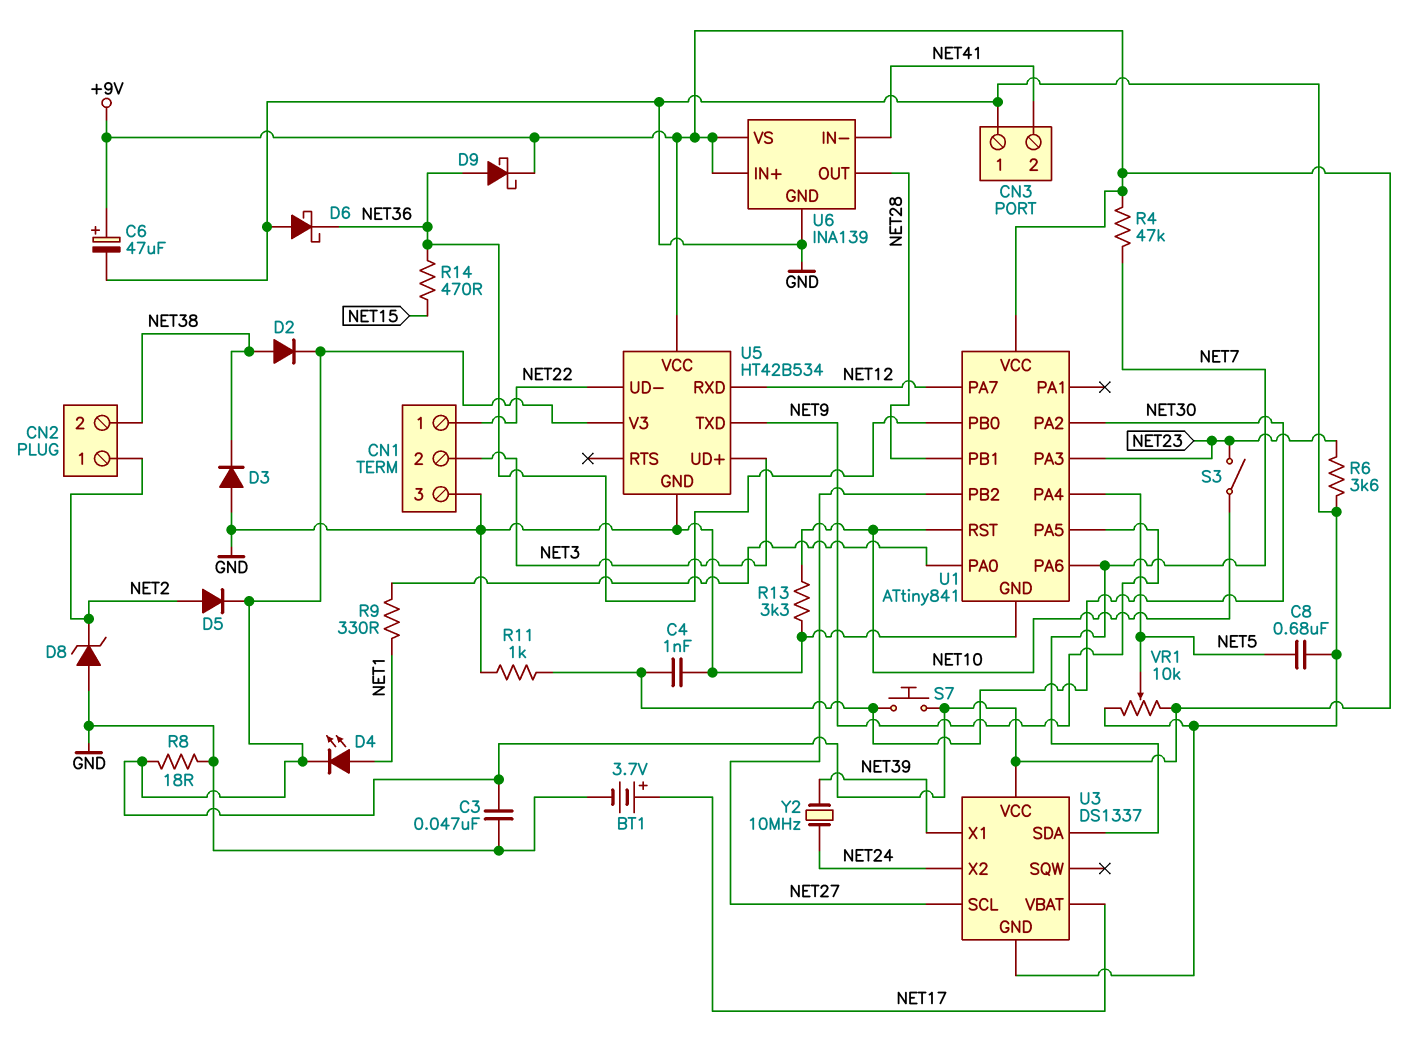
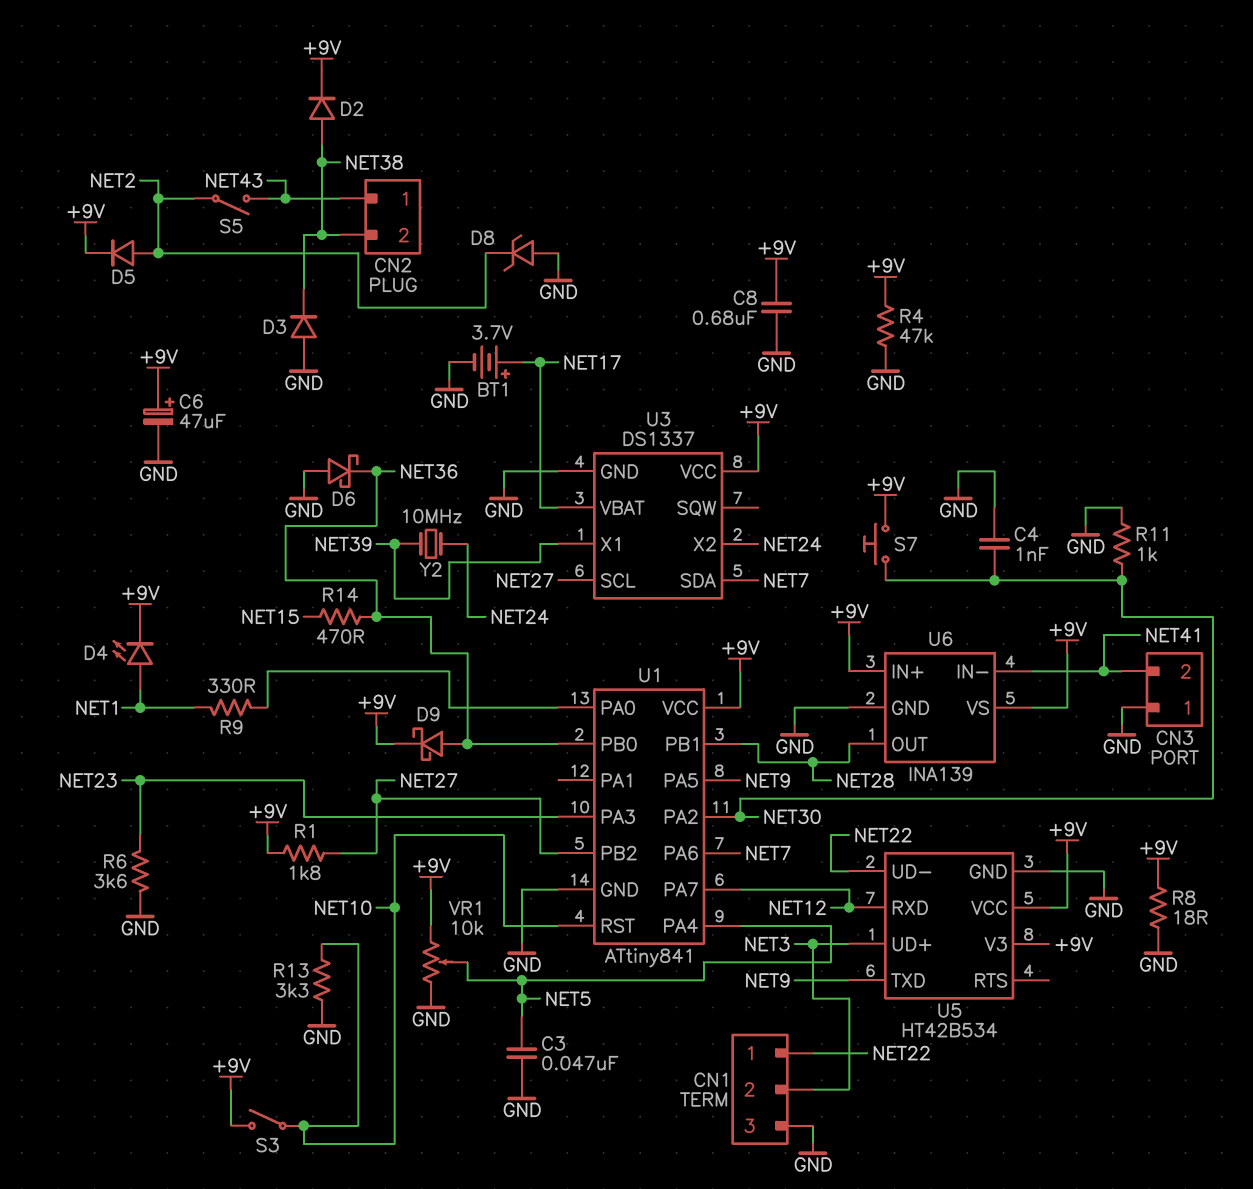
C3: 47nF (+9V, GND) -> 47nF (GND, NET5)
C8: 680nF (GND, NET5) -> 680nF (+9V, GND)
CN2 pin 1: NET2 -> NET43
R1: none -> 1.8k (+9V, NET27)
R4: 47k (+9V, NET7) -> 47k (+9V, GND)
S3: switch (NET10, NET23) -> switch (+9V, NET10)
S5: none -> switch (NET2, NET43)

